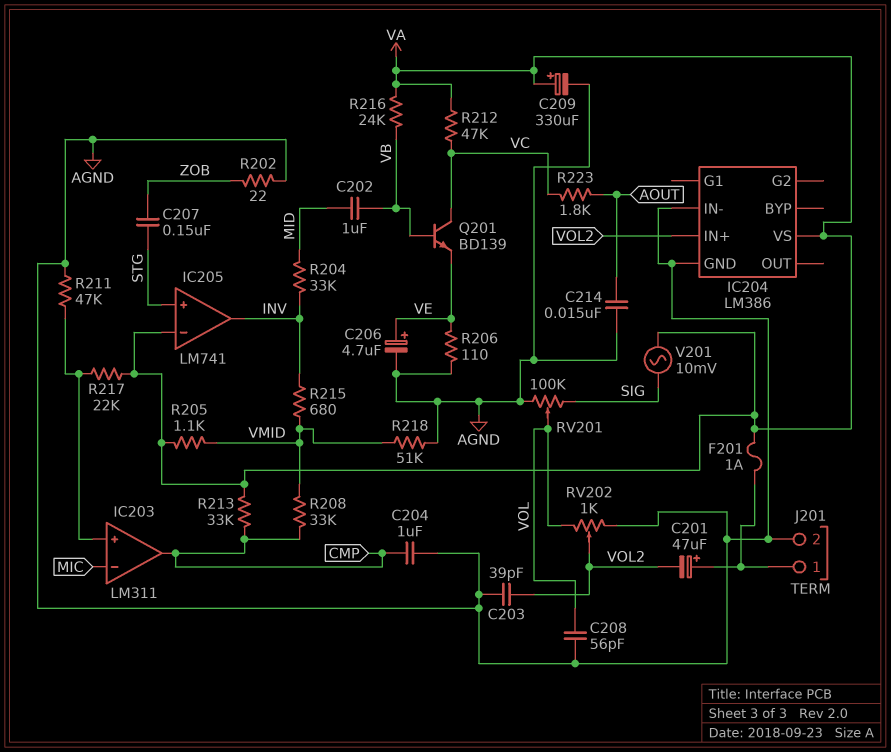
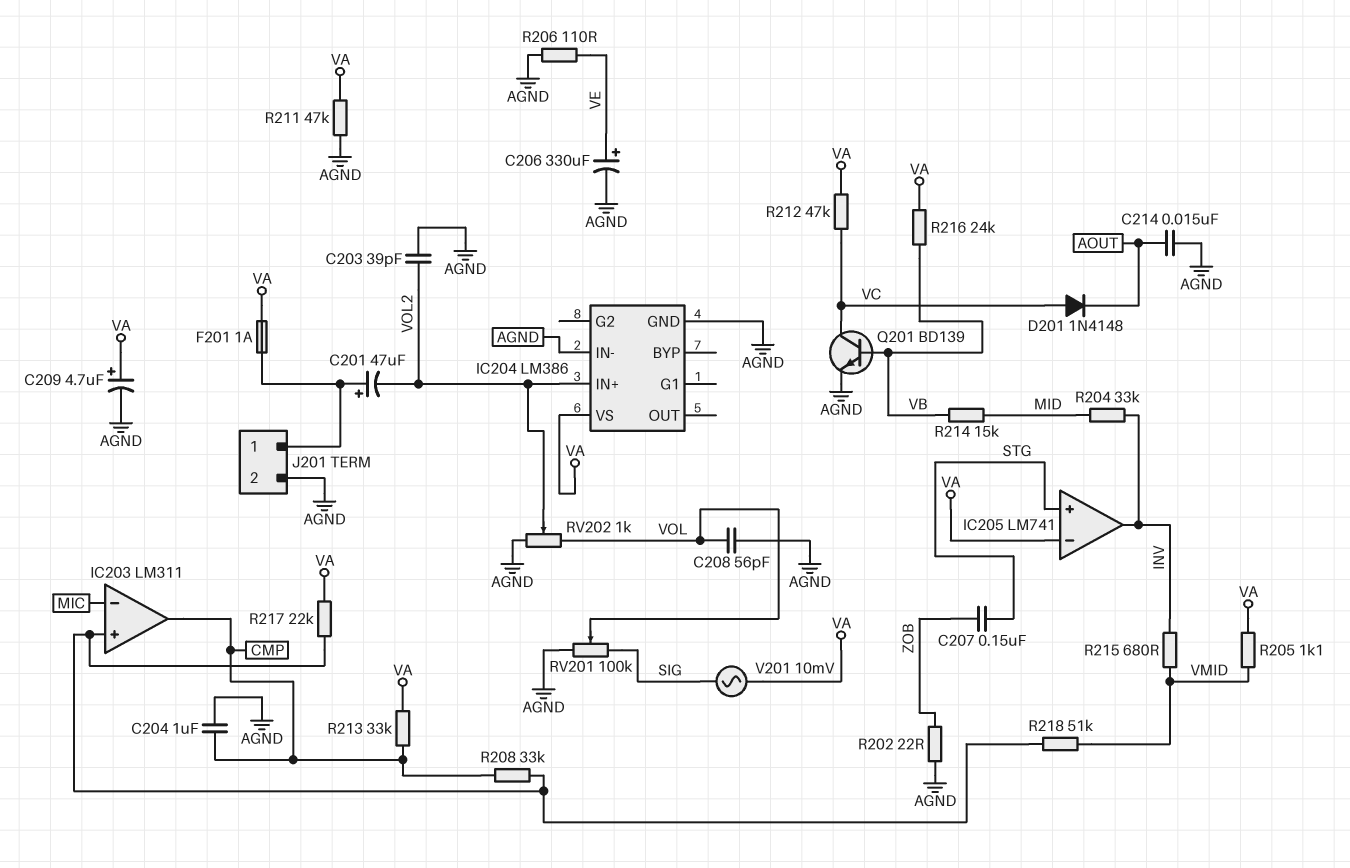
C202: 1uF (MID, VB) -> none
C206: 4.7uF (plus VE, minus AGND) -> 330uF (plus VE, minus AGND)
C209: 330uF (plus VA, minus AGND) -> 4.7uF (plus VA, minus AGND)
D201: none -> diode 1N4148 (A VC, K AOUT)
Q201: NPN BD139 (B VB, C VC, E VE) -> NPN BD139 (B VB, C VC, E AGND)
R208: 33k (CMP, VMID) -> 33k (CMP, IC203/in+)
R211: 47k (AGND, IC203/in+) -> 47k (AGND, VA)
R214: none -> 15k (MID, VB)
R218: 51k (AGND, VMID) -> 51k (IC203/in+, VMID)
R223: 1.8k (AOUT, VC) -> none

